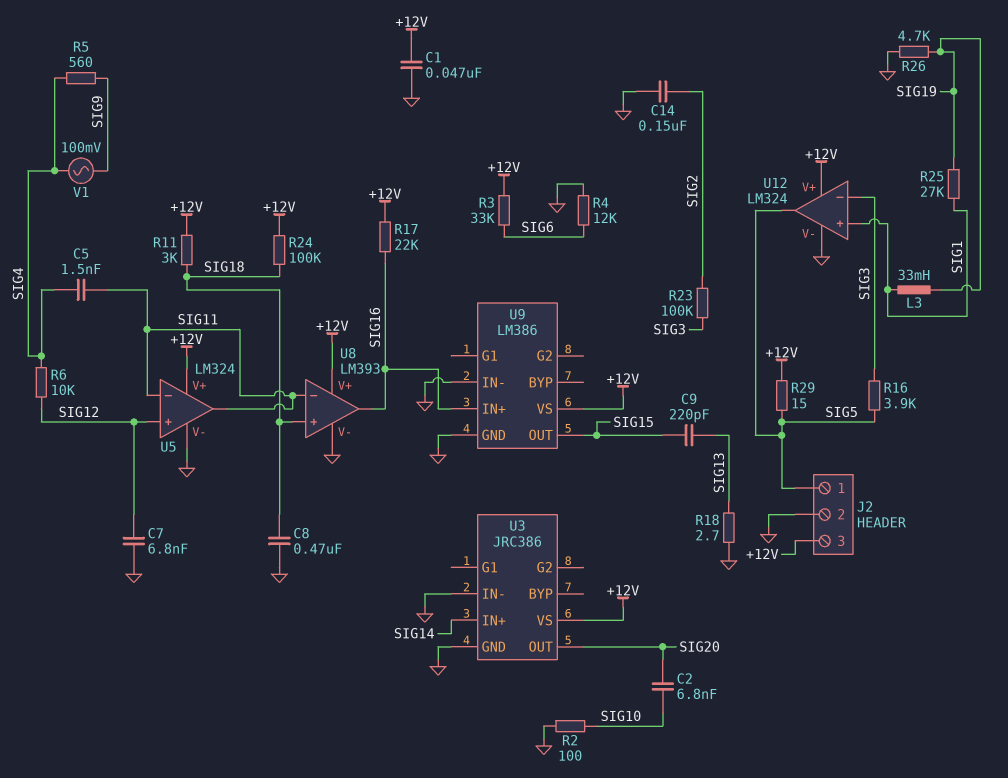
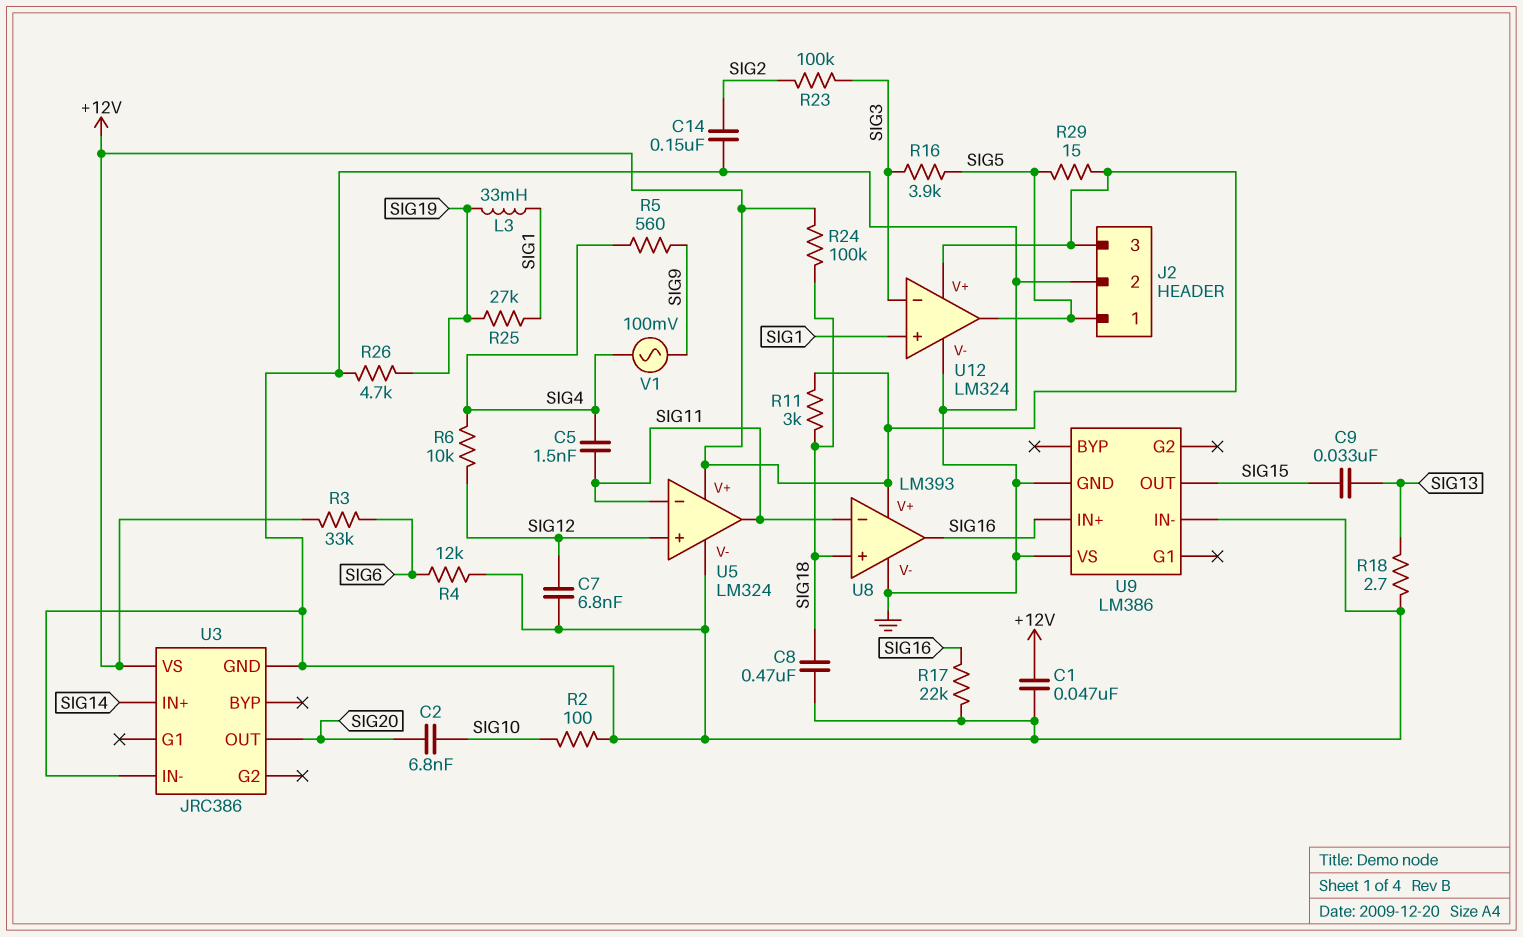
C9: 220pF (SIG13, SIG15) -> 33nF (SIG13, SIG15)
R17: 22k (+12V, SIG16) -> 22k (GND, SIG16)
U9 pin VS: +12V -> GND

